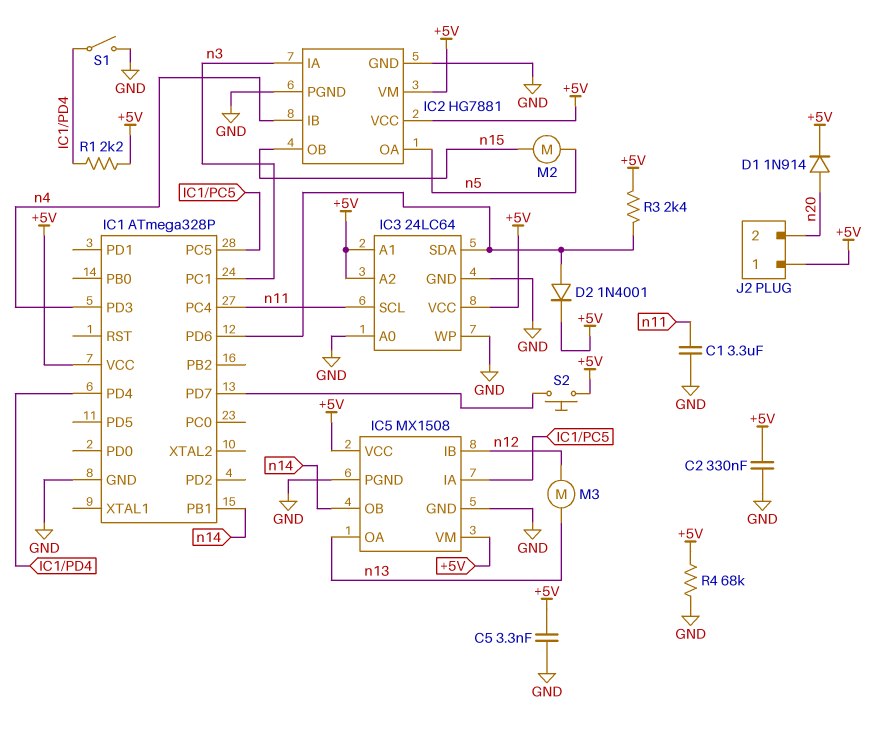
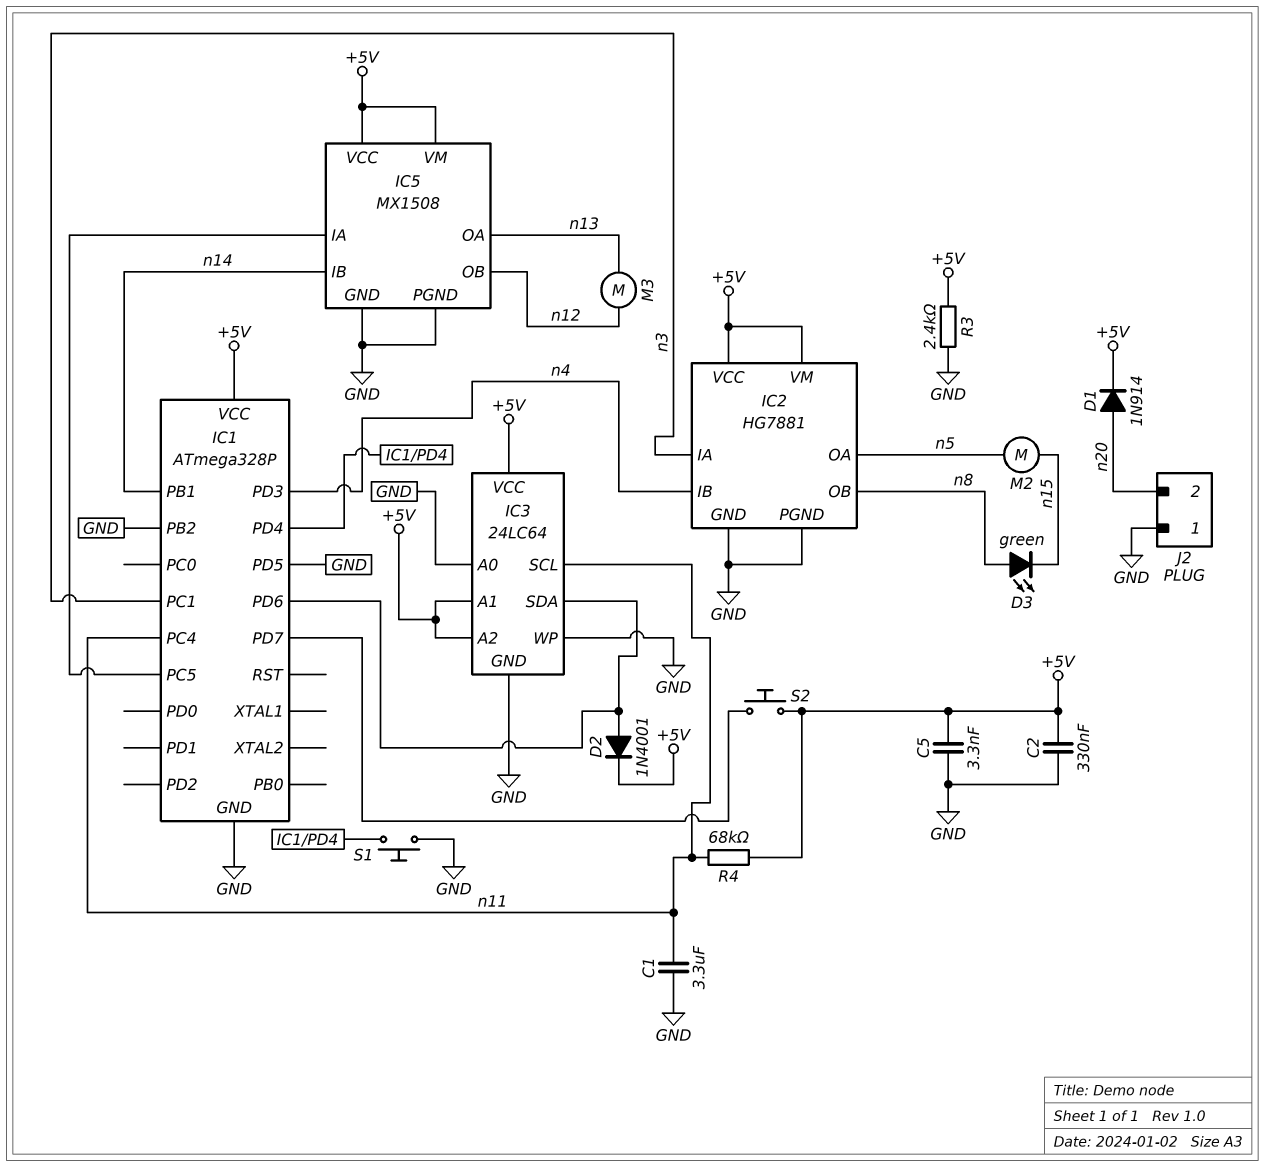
D3: none -> LED green (A n8, K n15)
IC1 pin PB2: none -> GND
IC1 pin PD5: none -> GND
IC2 pin OB: n15 -> n8
IC5 pin IB: n12 -> n14
IC5 pin OB: n14 -> n12
J2 pin 1: +5V -> GND
R1: 2.2k (+5V, IC1/PD4) -> none
R3: 2.4k (+5V, IC1/PD6) -> 2.4k (+5V, GND)
R4: 68k (+5V, GND) -> 68k (+5V, n11)
S1: switch (GND, IC1/PD4) -> button (GND, IC1/PD4)

